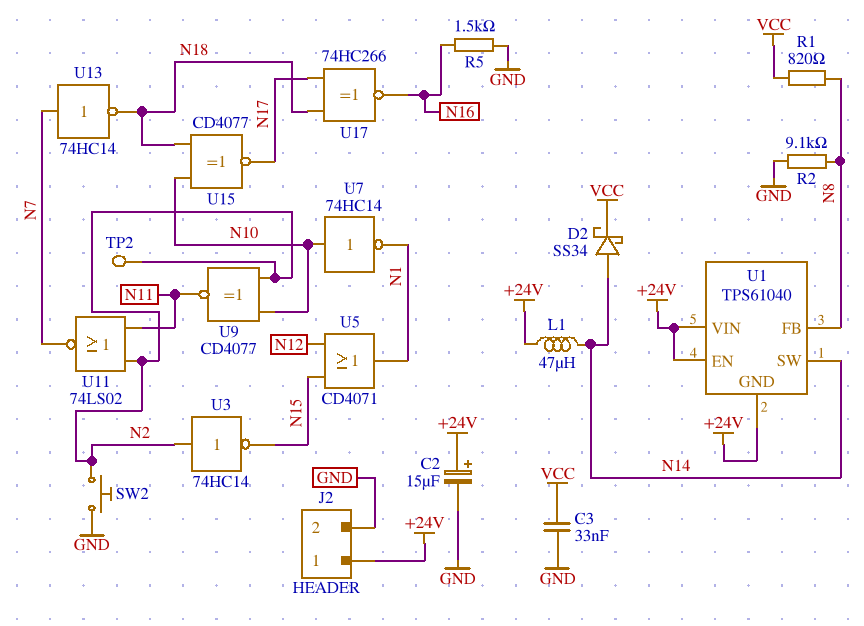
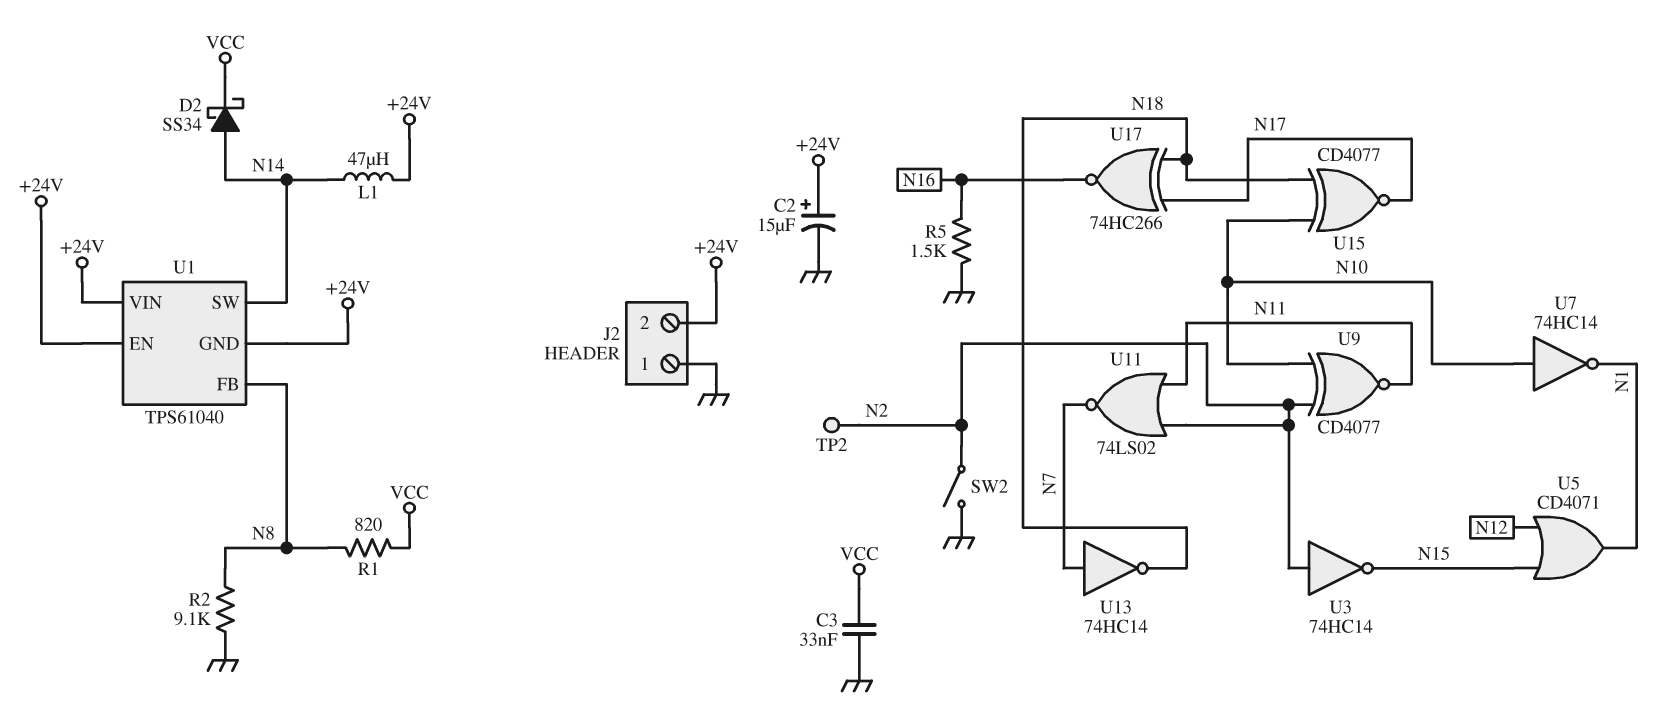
J2 pin 1: +24V -> GND
J2 pin 2: GND -> +24V
SW2: button (GND, N2) -> switch (GND, N2)

